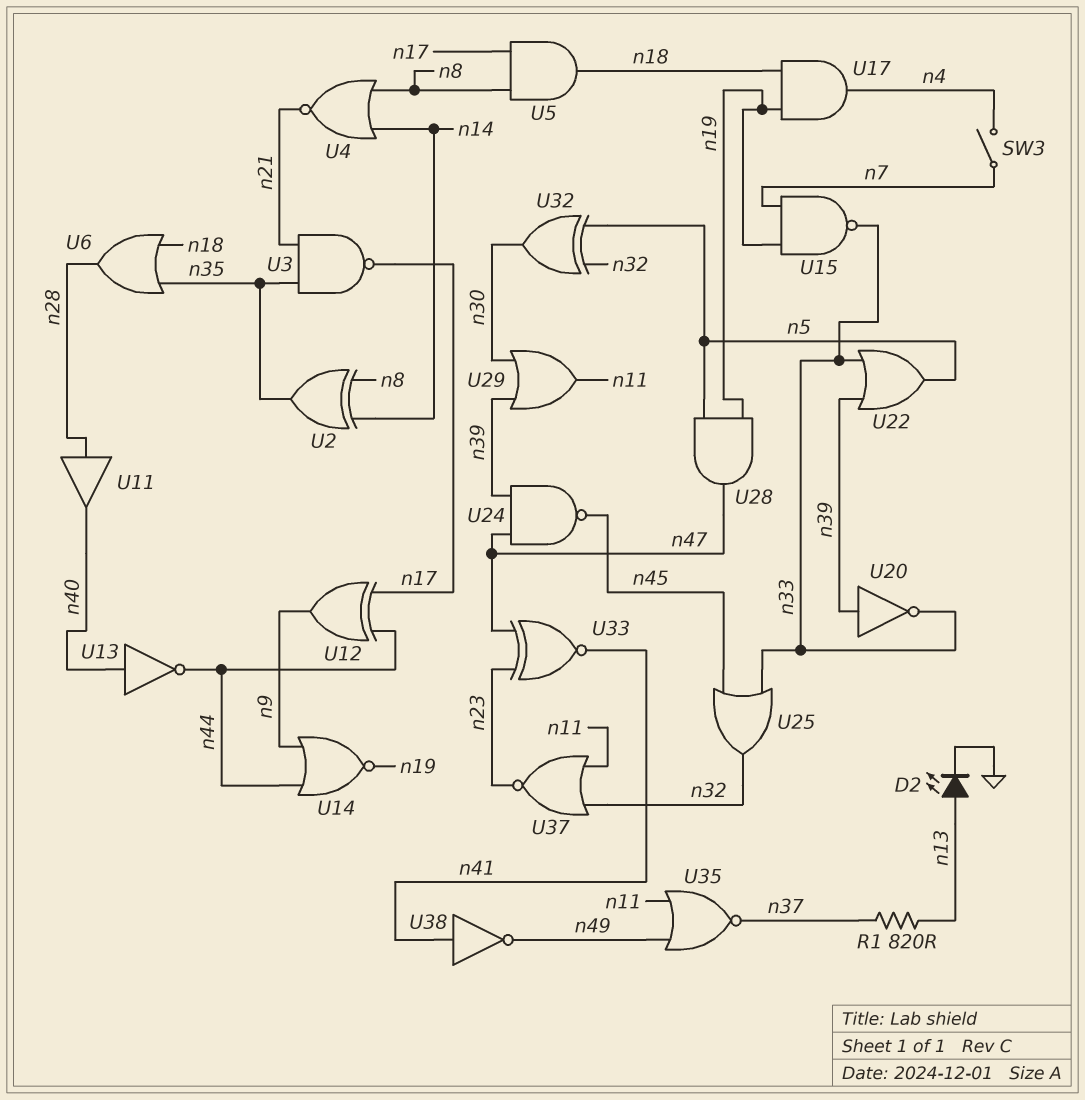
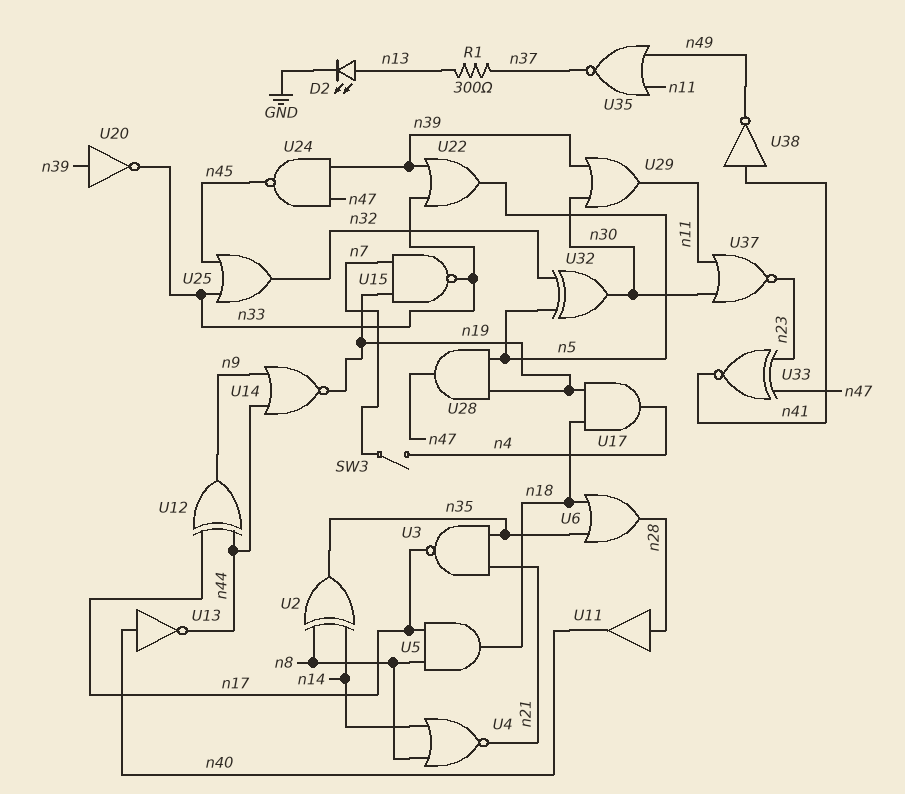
R1: 820 (n13, n37) -> 300 (n13, n37)
U37: NOR (in n11, in n32, out n23) -> NOR (in n11, in n30, out n23)

